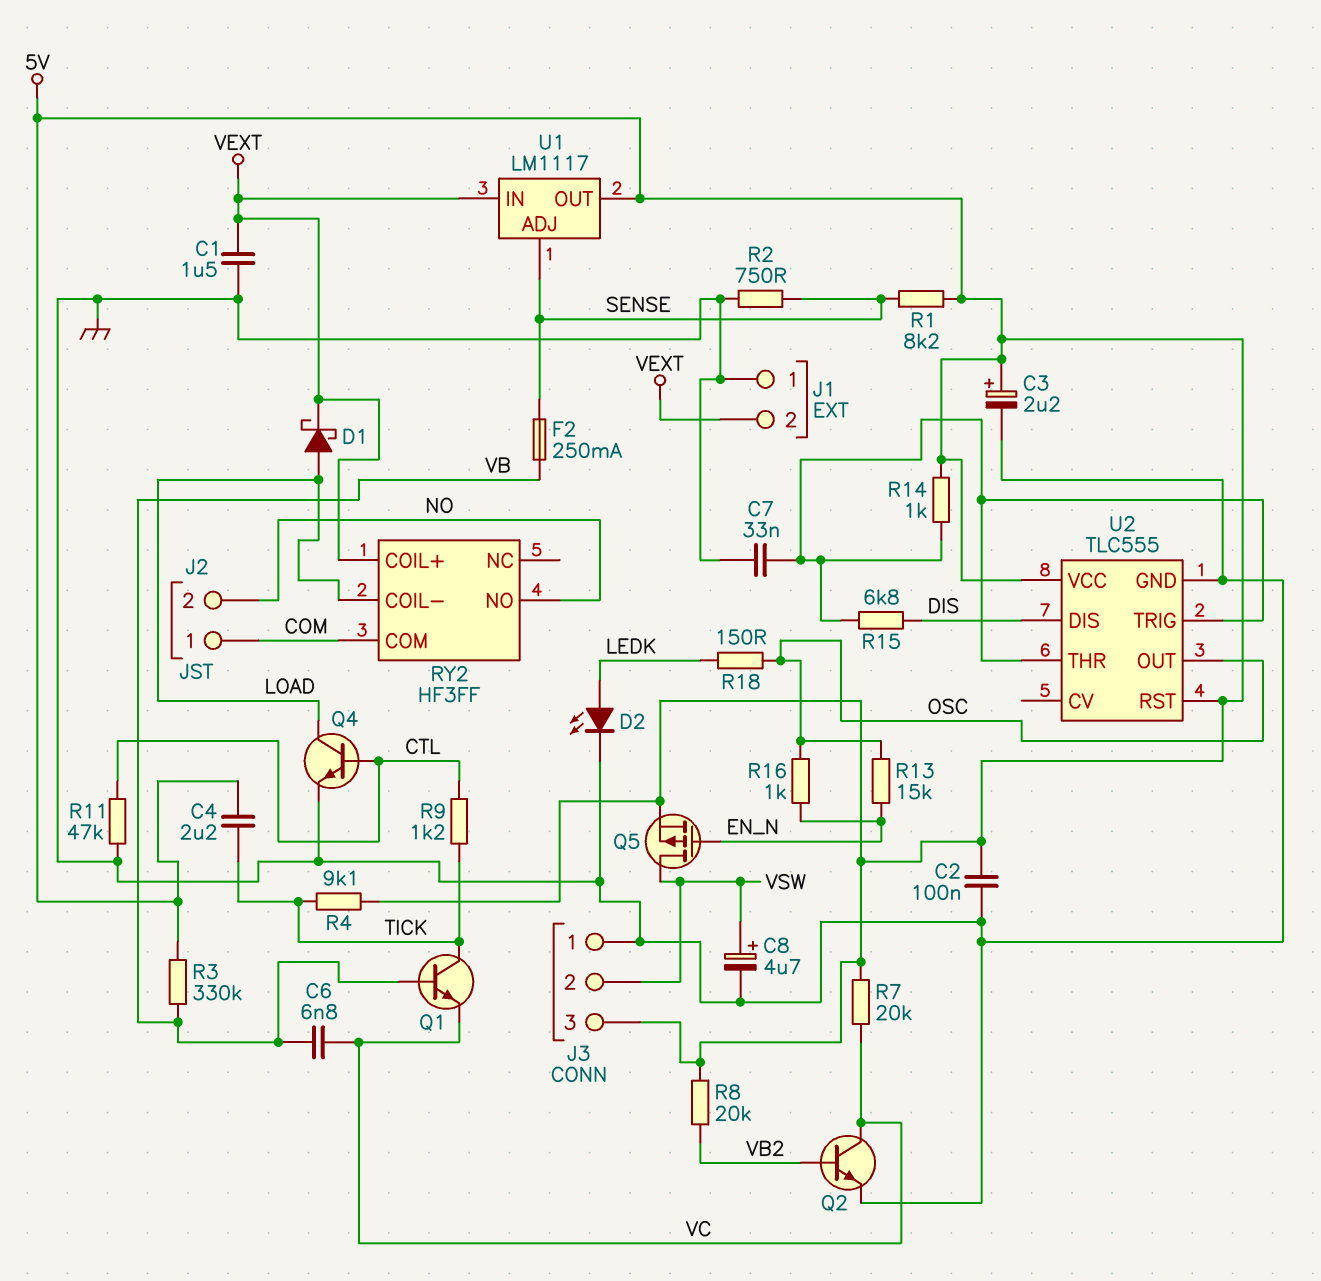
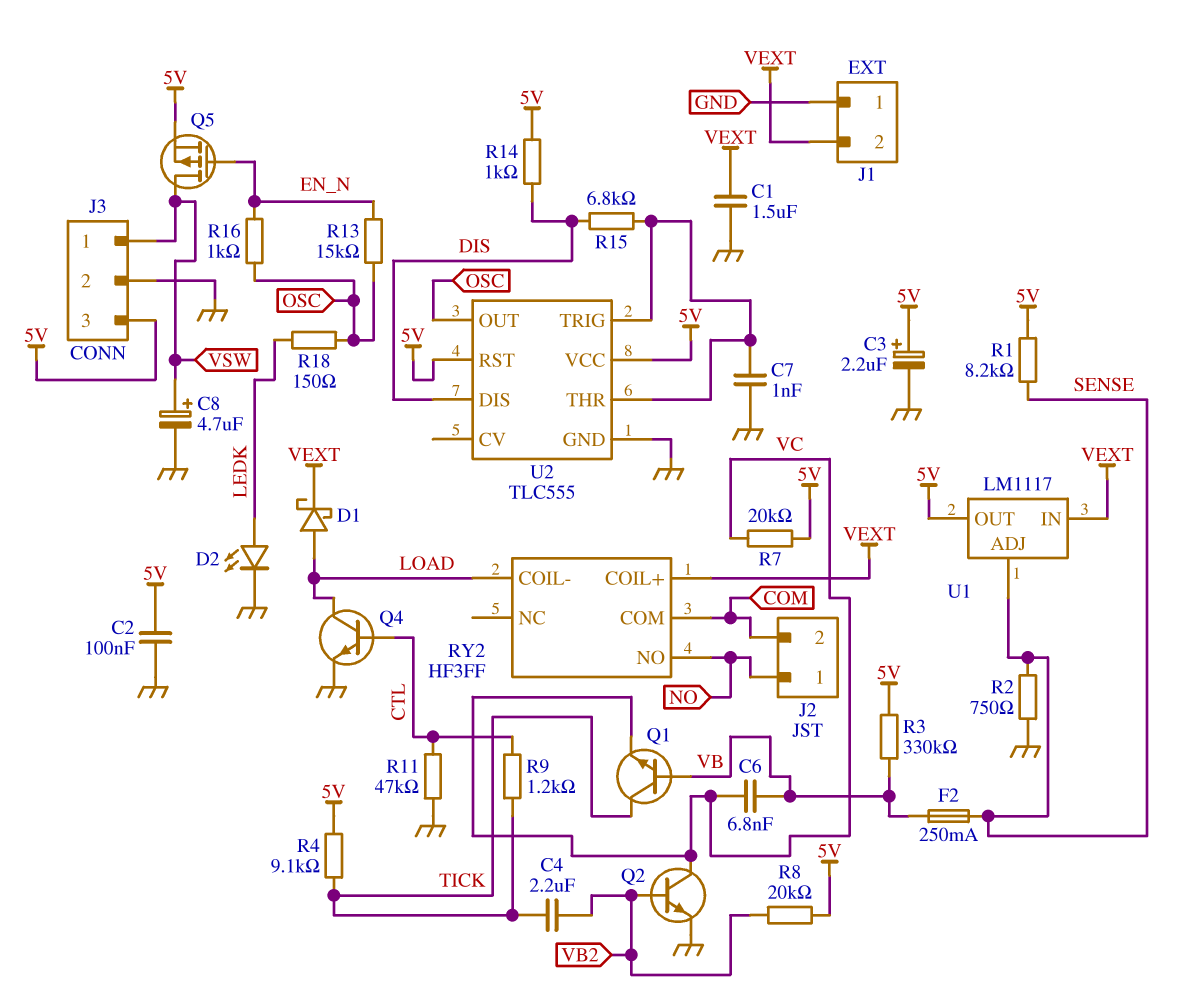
C4: 2.2uF (5V, TICK) -> 2.2uF (TICK, VB2)
C7: 33nF (GND, U2/THR) -> 1nF (GND, U2/THR)
J2 pin 1: COM -> NO
J2 pin 2: NO -> COM
J3 pin 1: GND -> VSW
J3 pin 2: VSW -> GND
R14: 1k (5V, U2/THR) -> 1k (5V, DIS)

